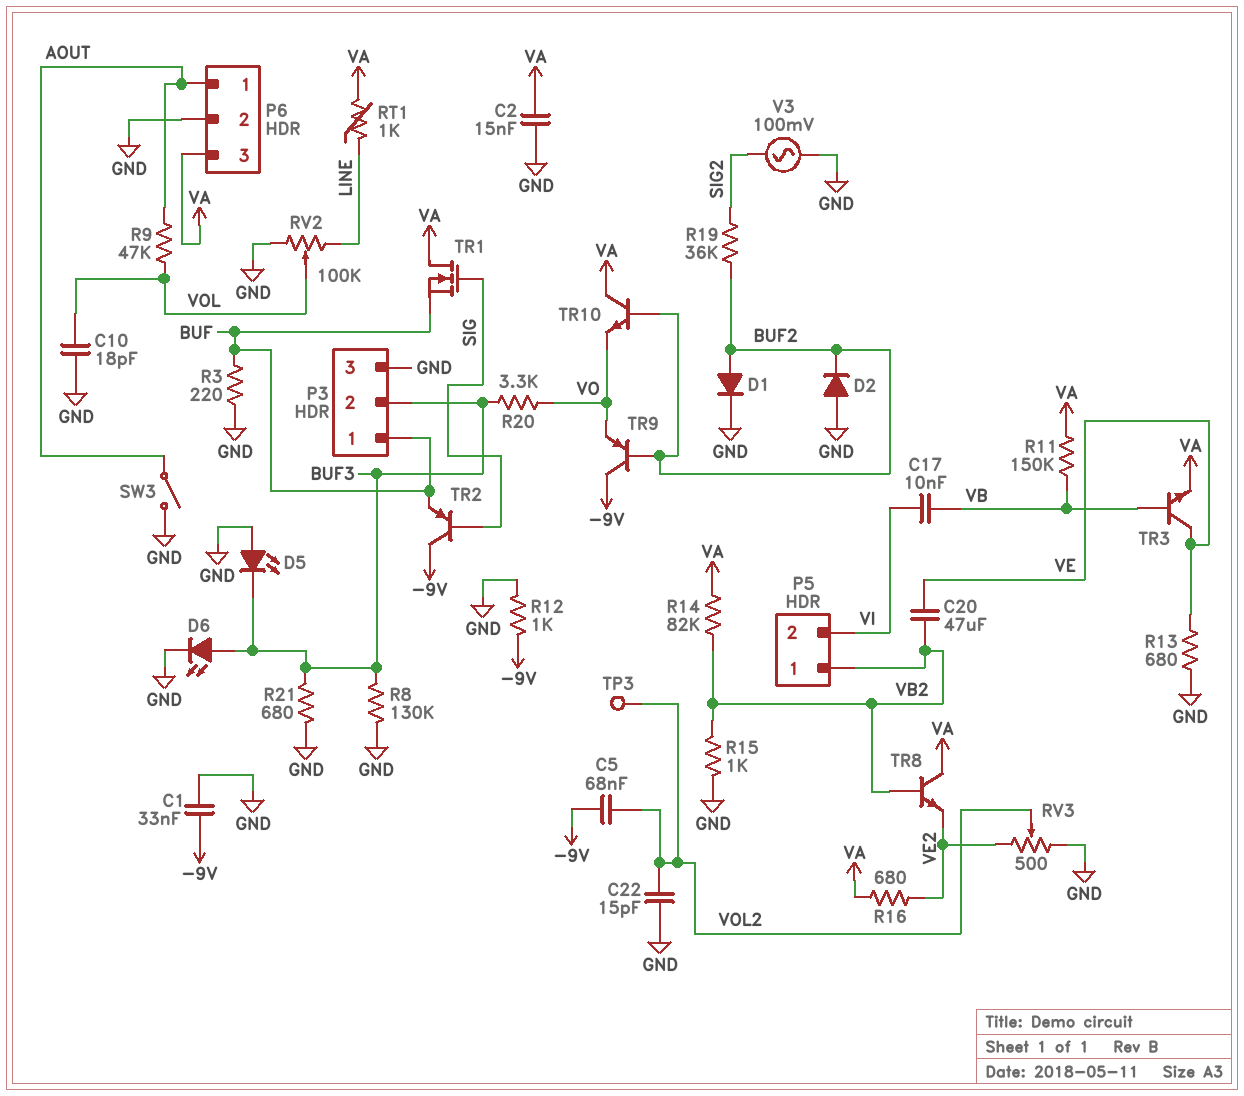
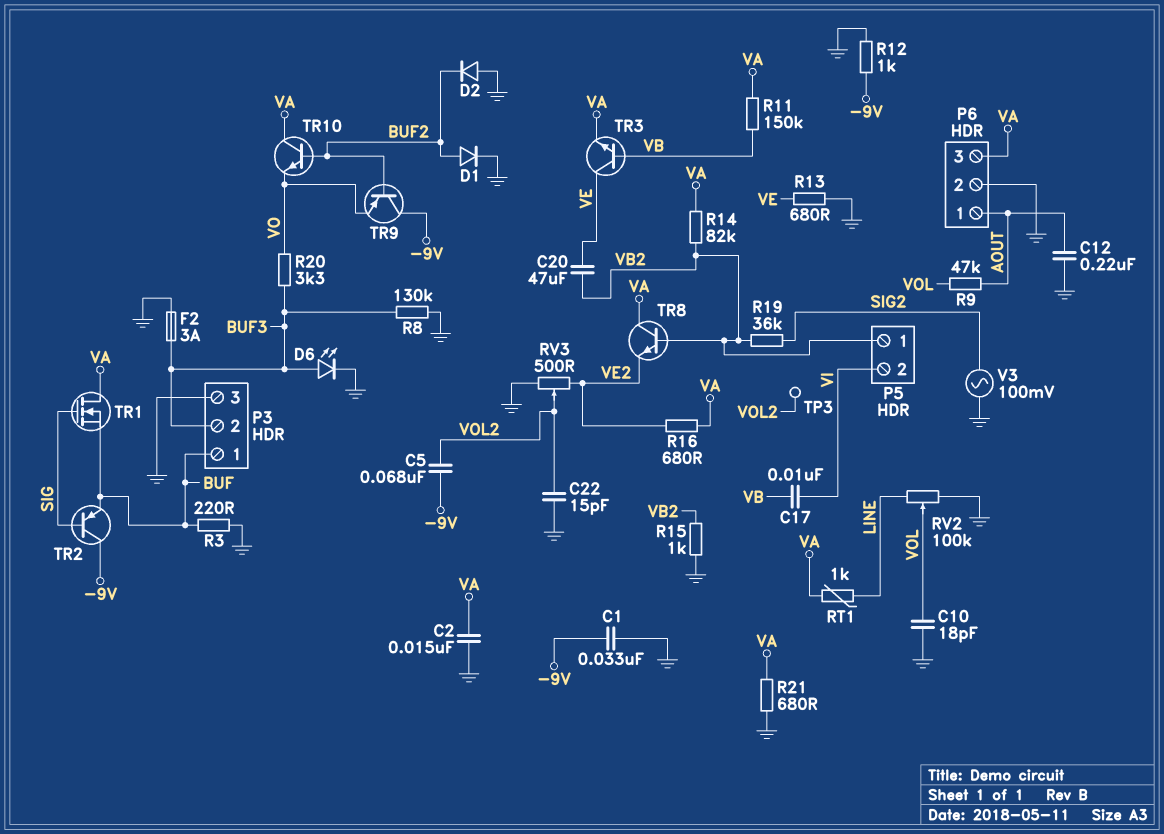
C12: none -> 220nF (AOUT, GND)
D5: LED (A GND, K BUF3) -> none
F2: none -> 3A (BUF3, GND)
R19: 36k (BUF2, SIG2) -> 36k (SIG2, VB2)
R21: 680 (BUF3, GND) -> 680 (GND, VA)
SW3: switch (AOUT, GND) -> none

